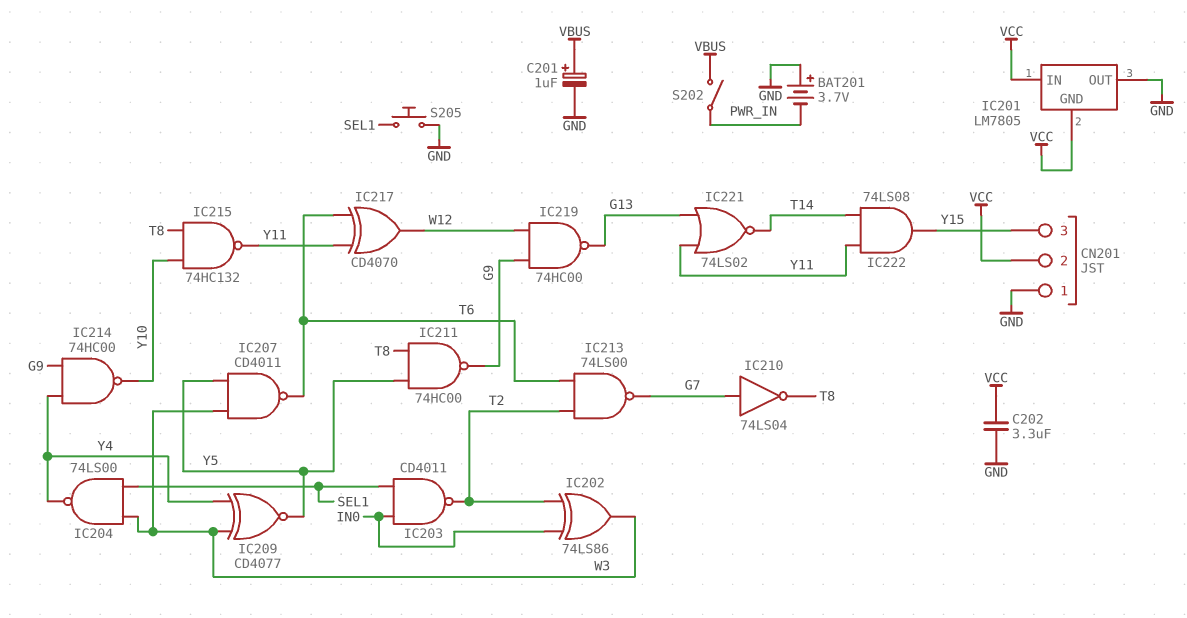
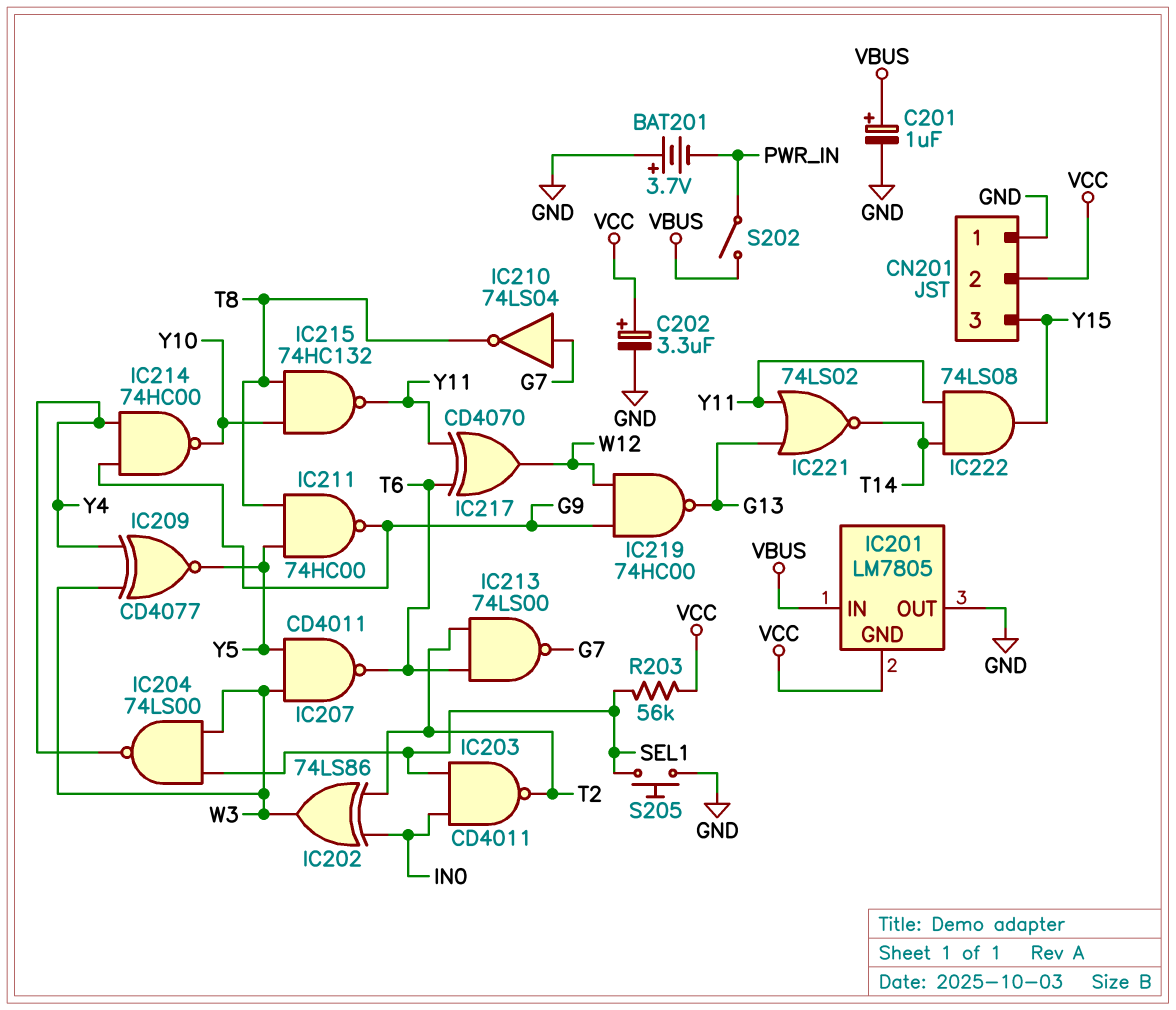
C202: 3.3uF (GND, VCC) -> 3.3uF (plus VCC, minus GND)
IC201 pin IN: VCC -> VBUS
R203: none -> 56k (SEL1, VCC)

